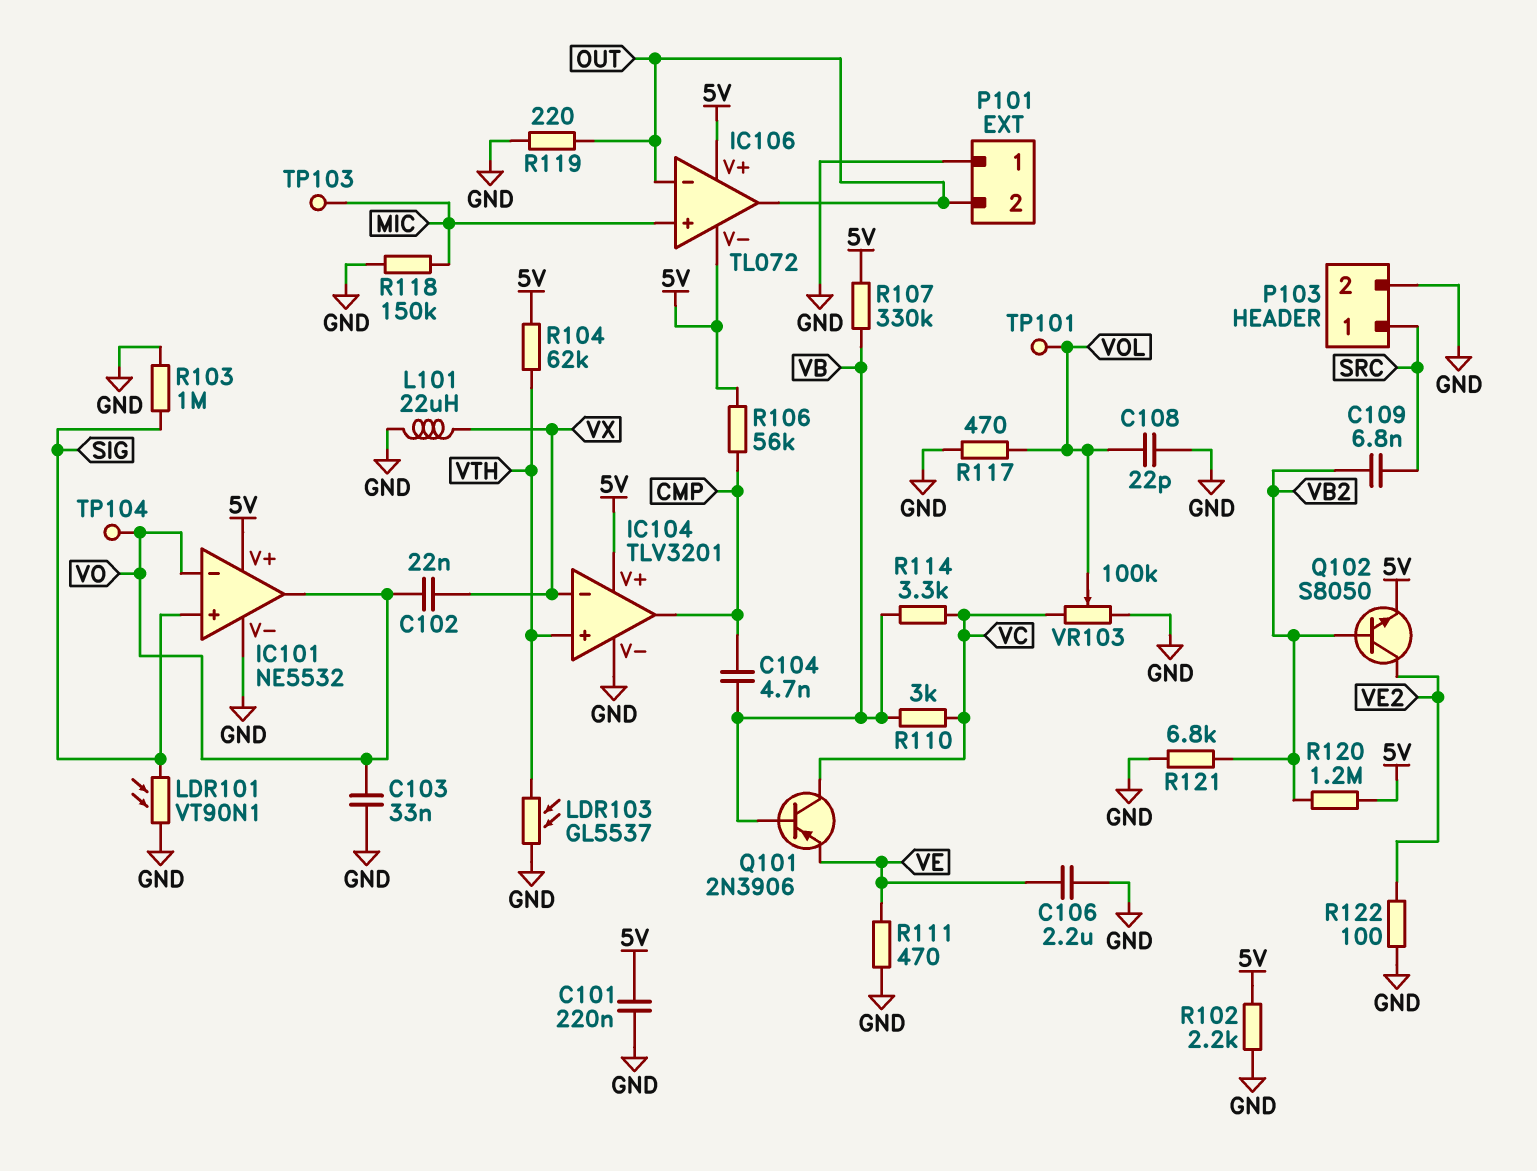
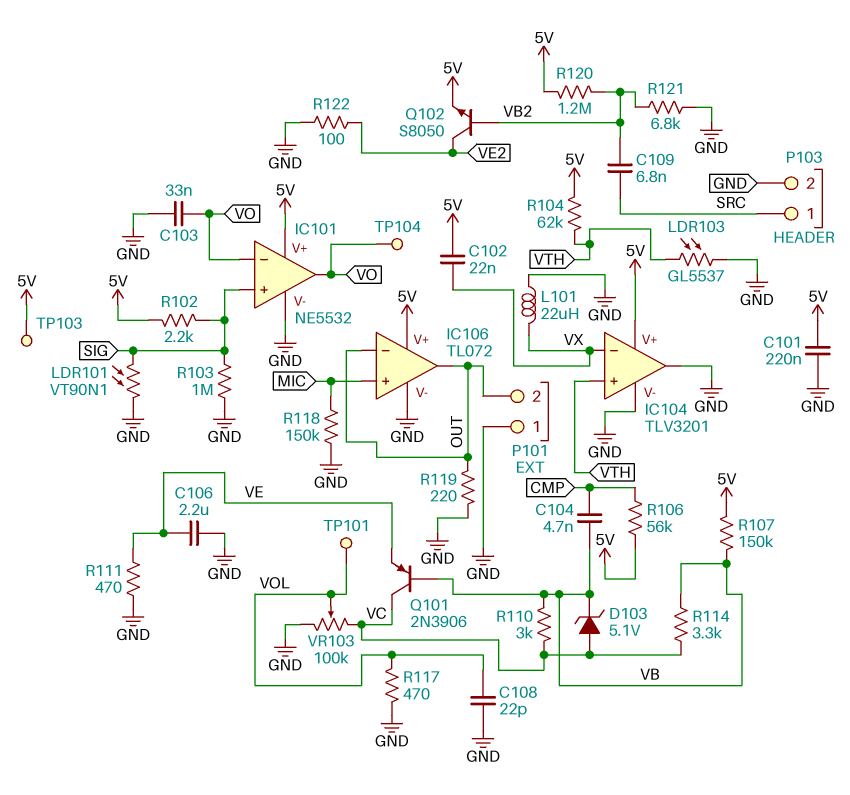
C102: 22nF (VO, VX) -> 22nF (5V, VX)
D103: none -> zener 5.1V (A VC, K VB)
IC104 pin out: CMP -> GND
IC106 pin V-: 5V -> GND
R102: 2.2k (5V, GND) -> 2.2k (5V, SIG)
R107: 330k (5V, VB) -> 150k (5V, VB)
TP103: test point (MIC) -> test point (5V)

